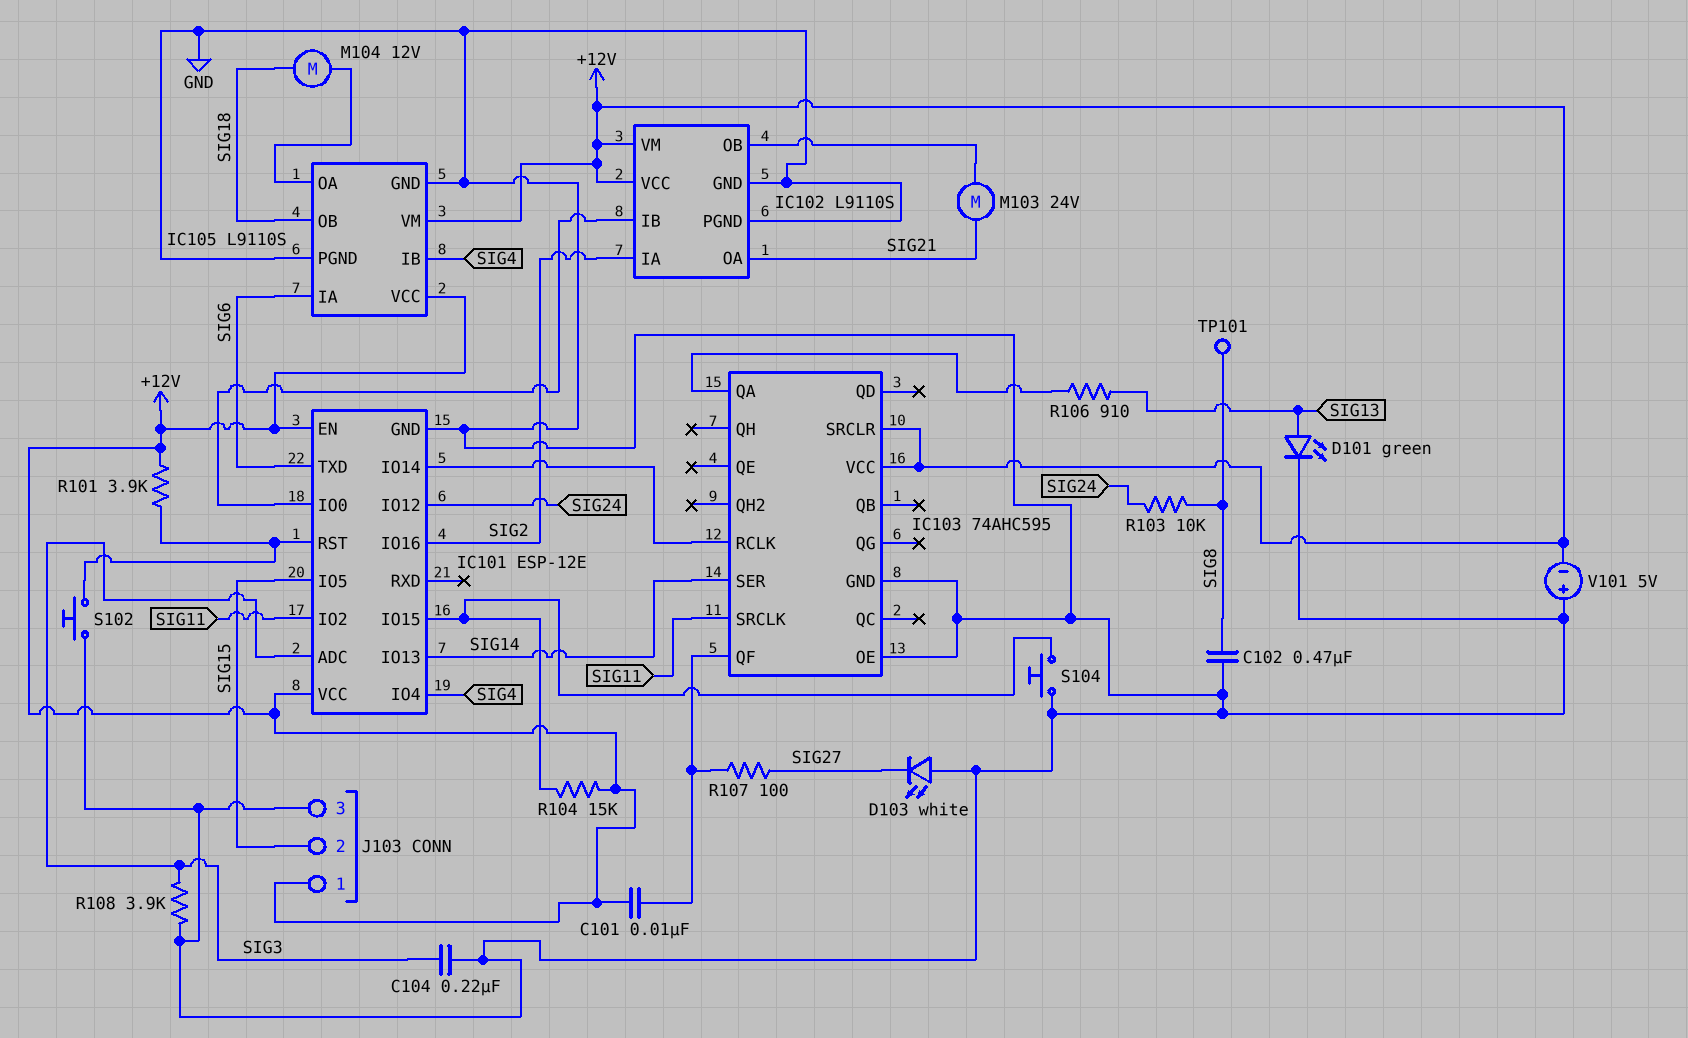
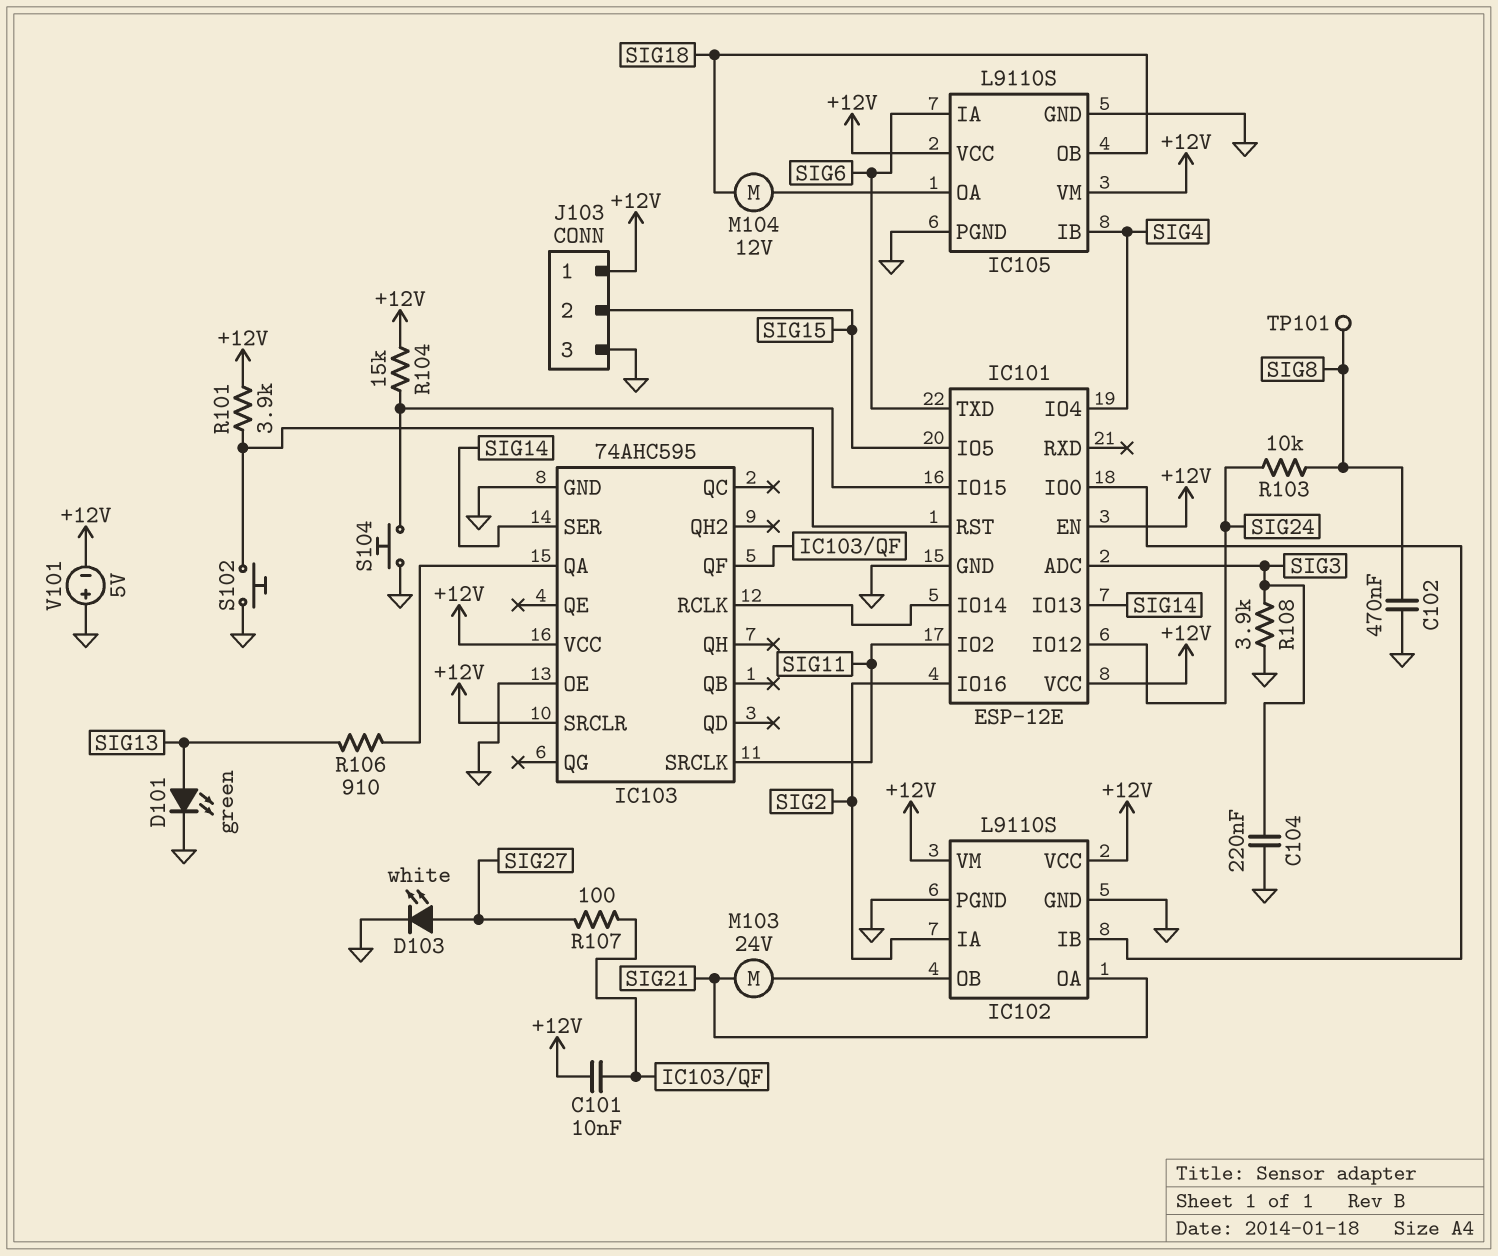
D103: LED white (A GND, K SIG27) -> LED white (A SIG27, K GND)

